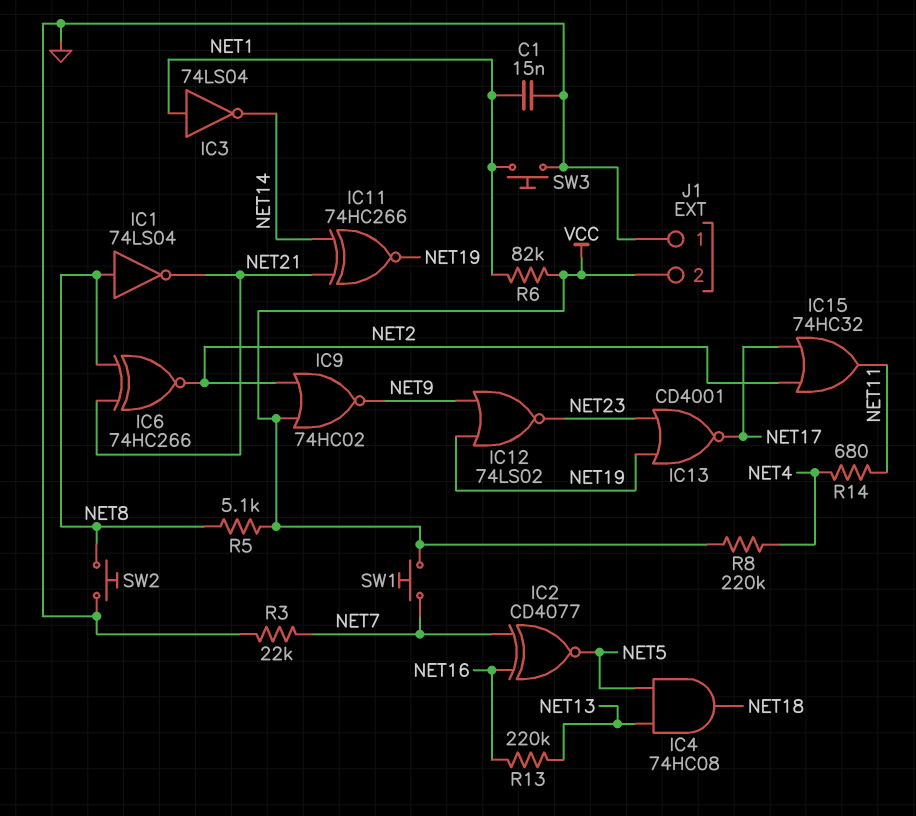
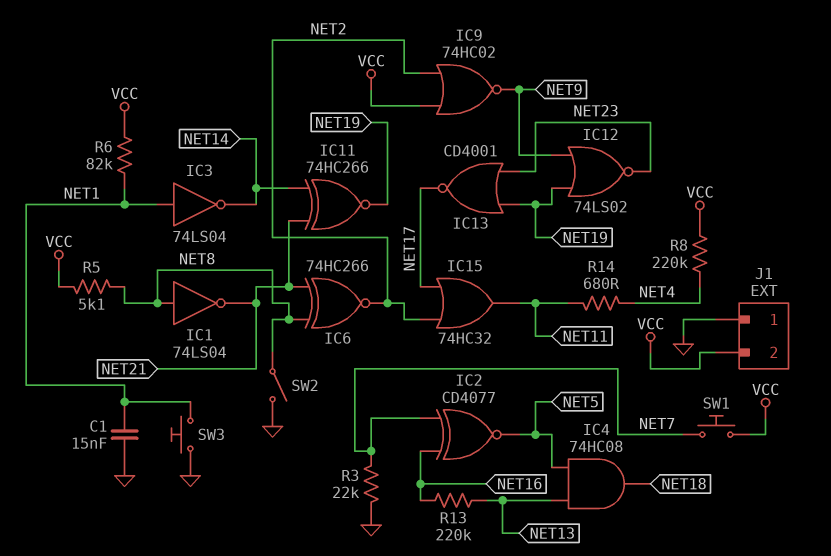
SW2: button (GND, NET8) -> switch (GND, NET8)

